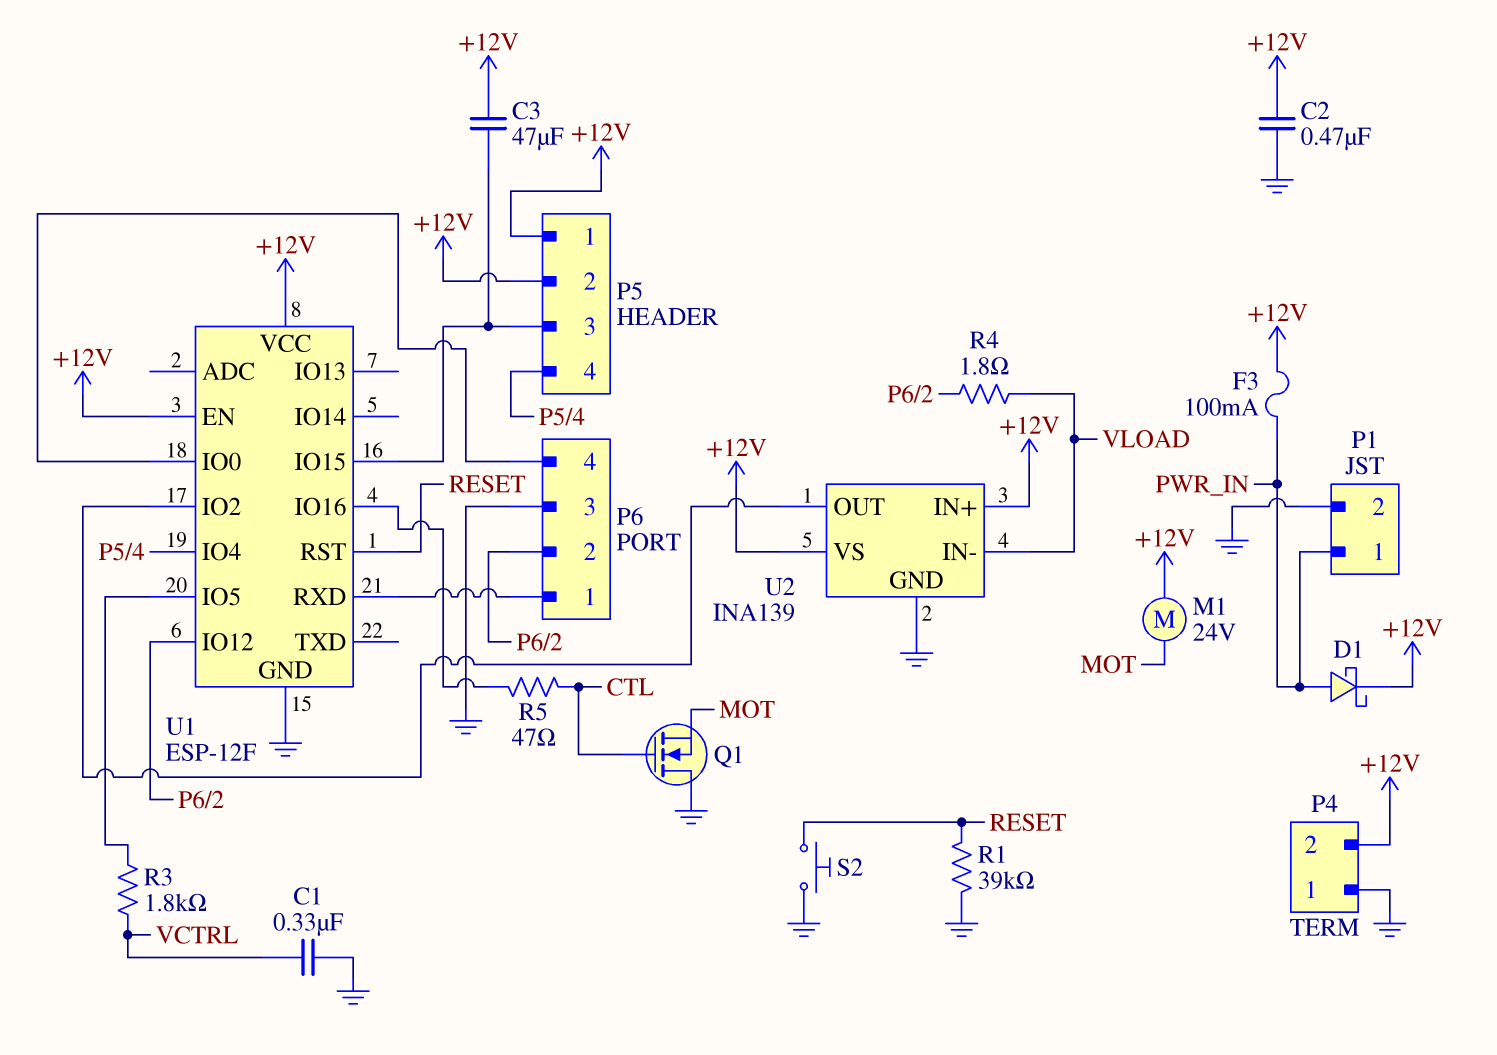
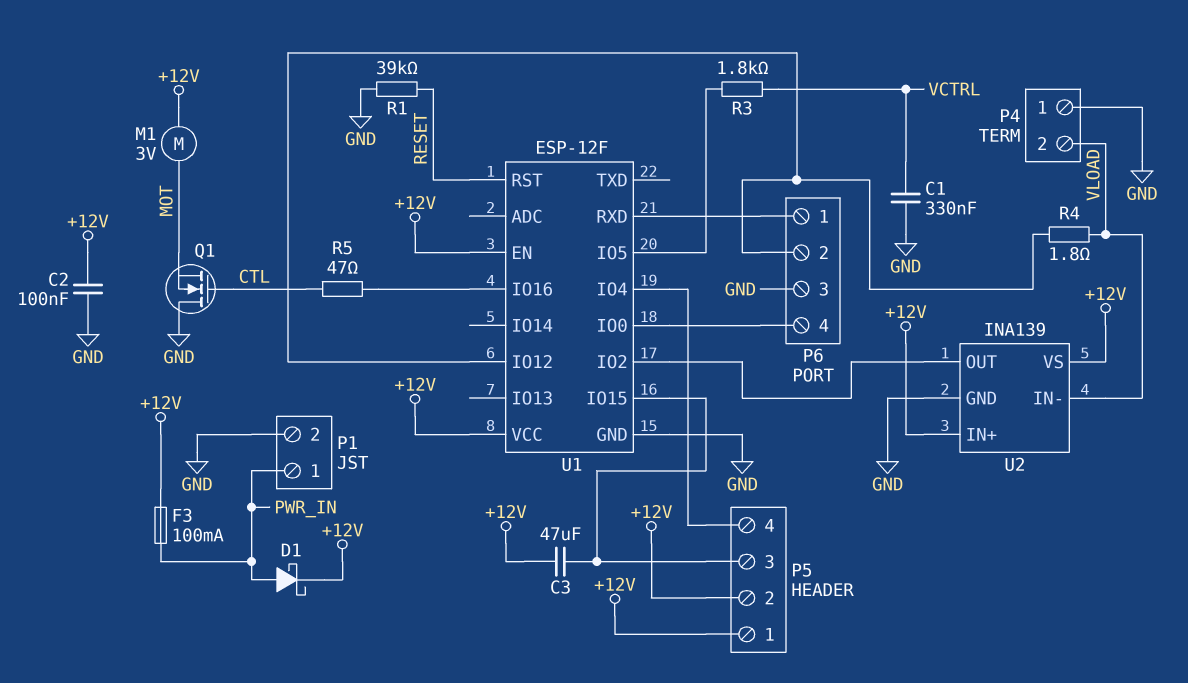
C2: 470nF (+12V, GND) -> 100nF (+12V, GND)
M1: motor 24V (+12V, MOT) -> motor 3V (+12V, MOT)
P4 pin 2: +12V -> VLOAD
S2: button (GND, RESET) -> none

